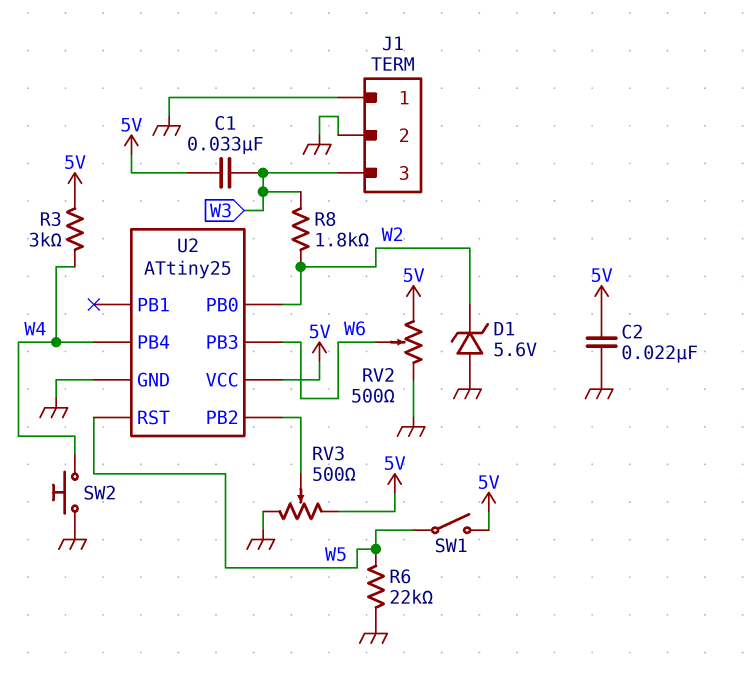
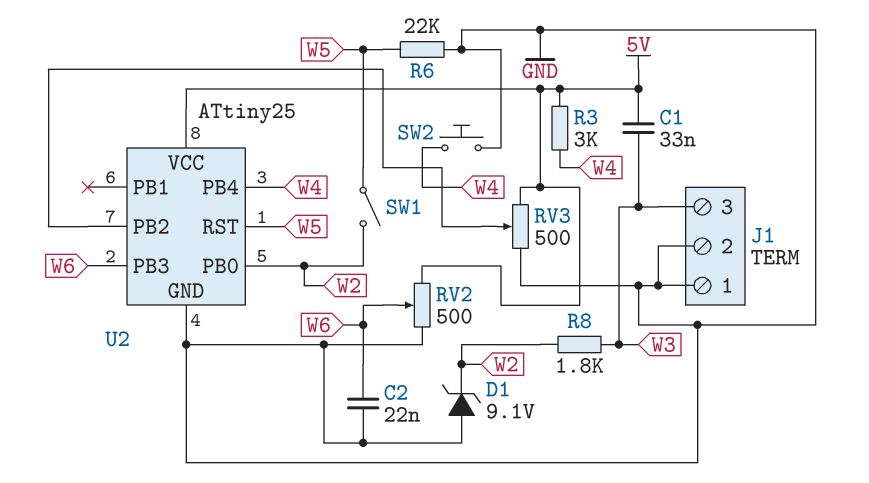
C2: 22nF (5V, GND) -> 22nF (GND, W6)
D1: zener 5.6V (A GND, K W2) -> zener 9.1V (A GND, K W2)
SW1: switch (5V, W5) -> switch (W2, W5)

